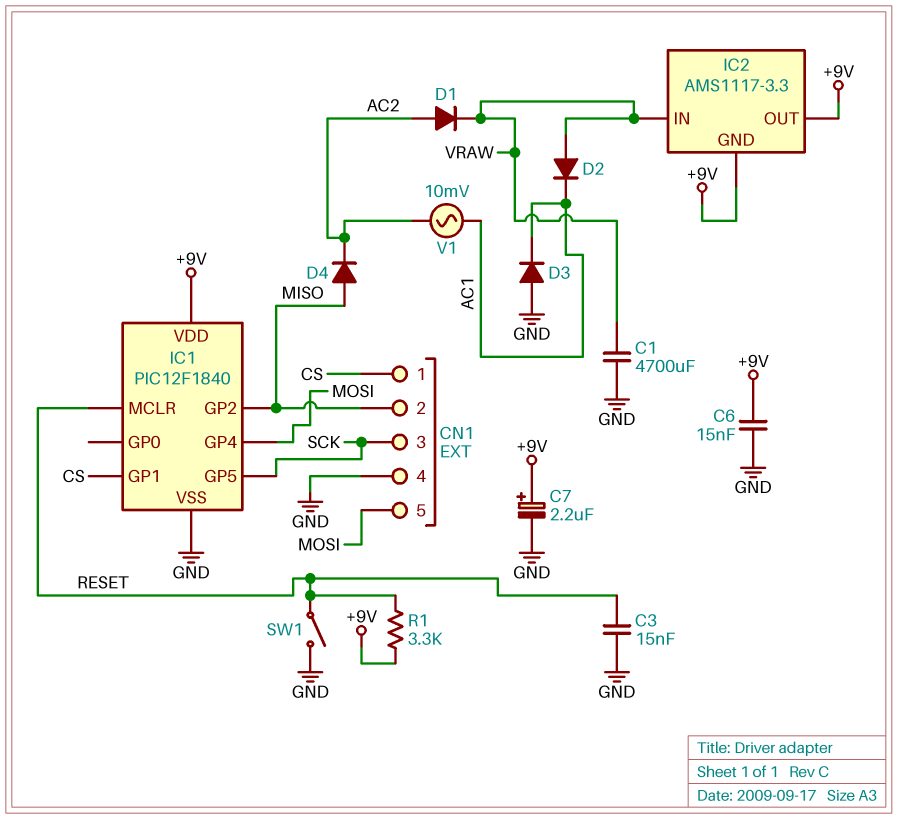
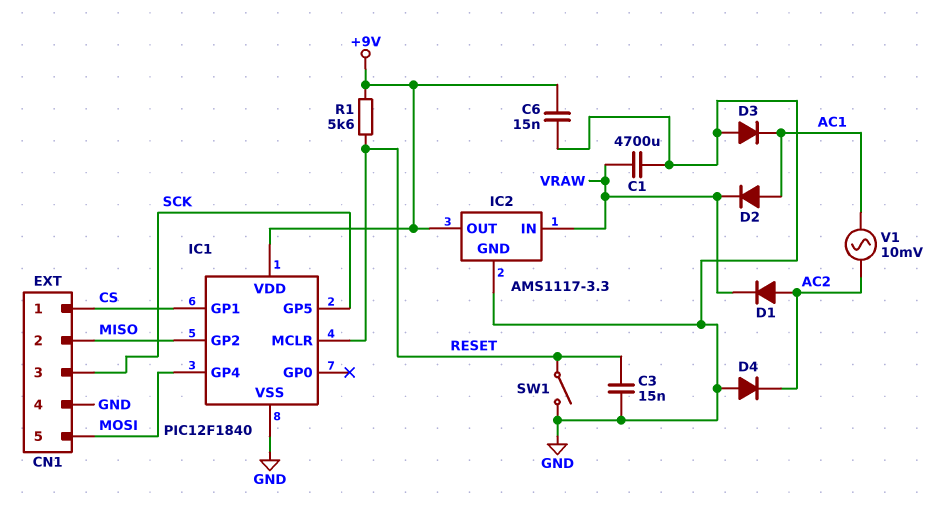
C7: 2.2uF (plus +9V, minus GND) -> none
D2: diode (A VRAW, K AC1) -> diode (A AC1, K VRAW)
D4: diode (A MISO, K AC2) -> diode (A GND, K AC2)
IC2 pin GND: +9V -> GND
R1: 3.3k (+9V, RESET) -> 5.6k (+9V, RESET)

